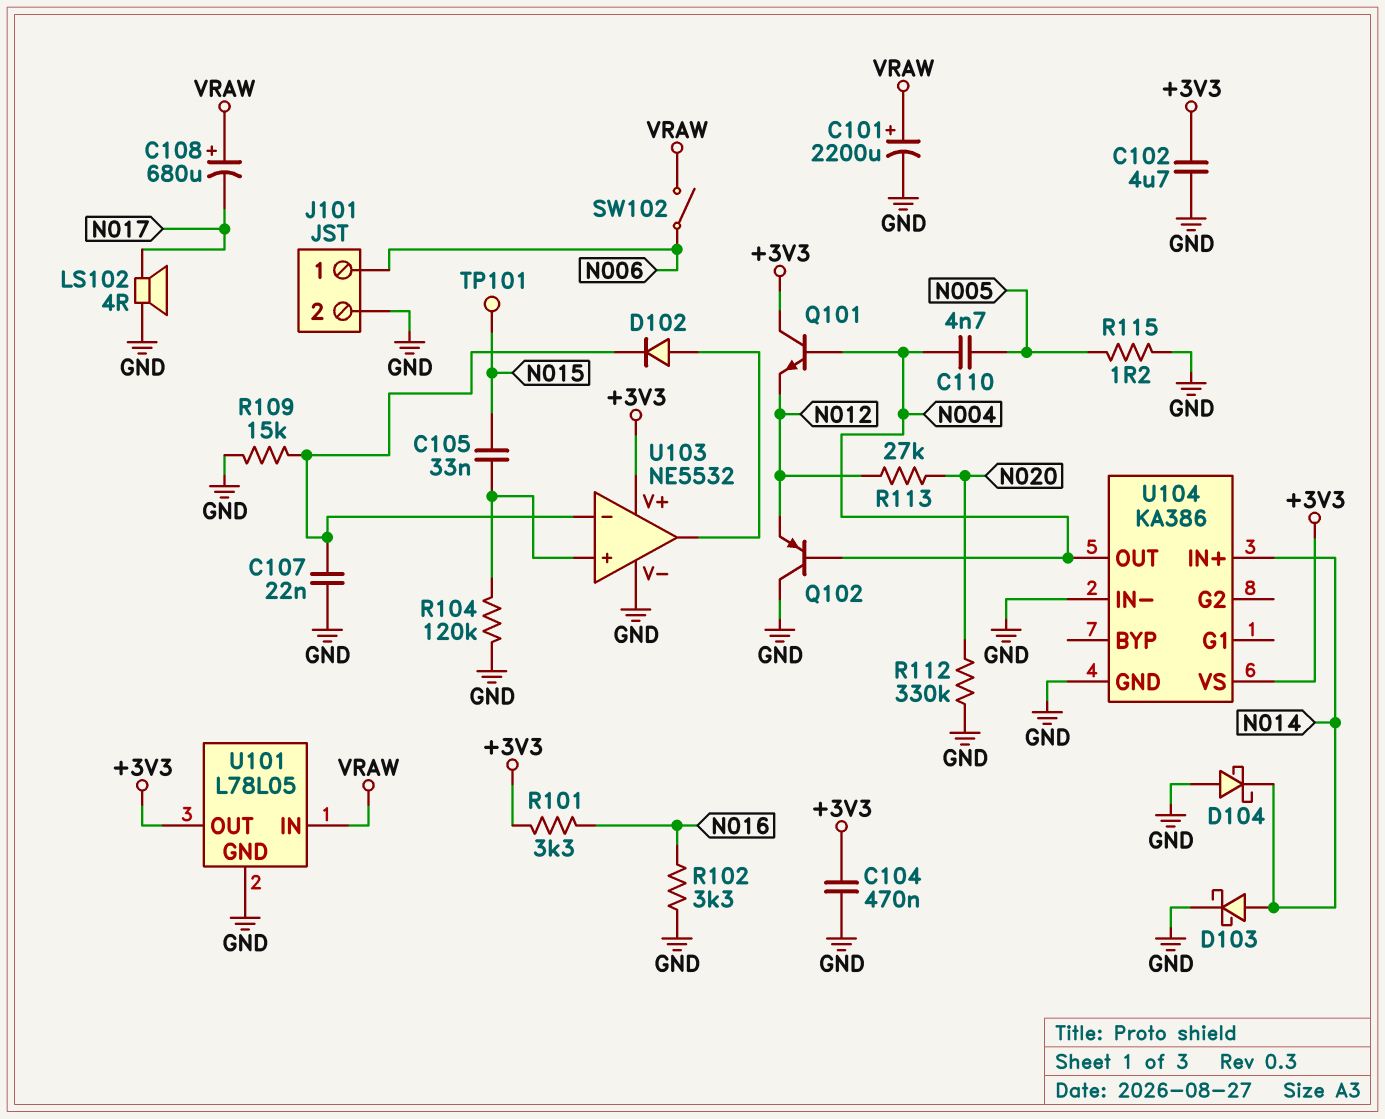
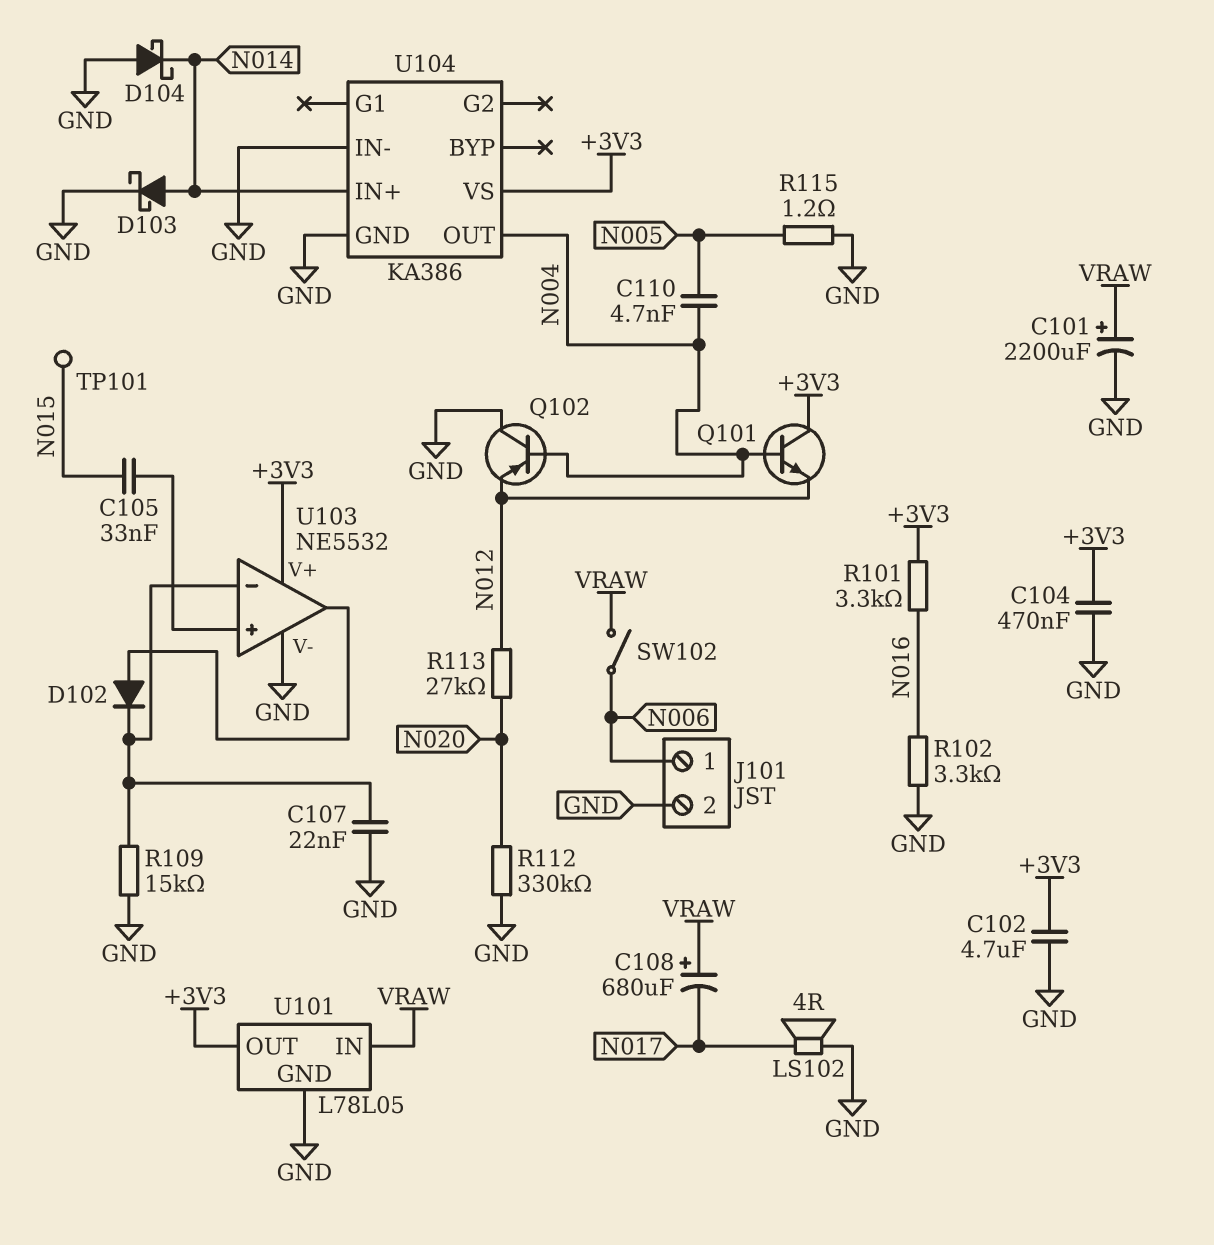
R104: 120k (GND, U103/in+) -> none

